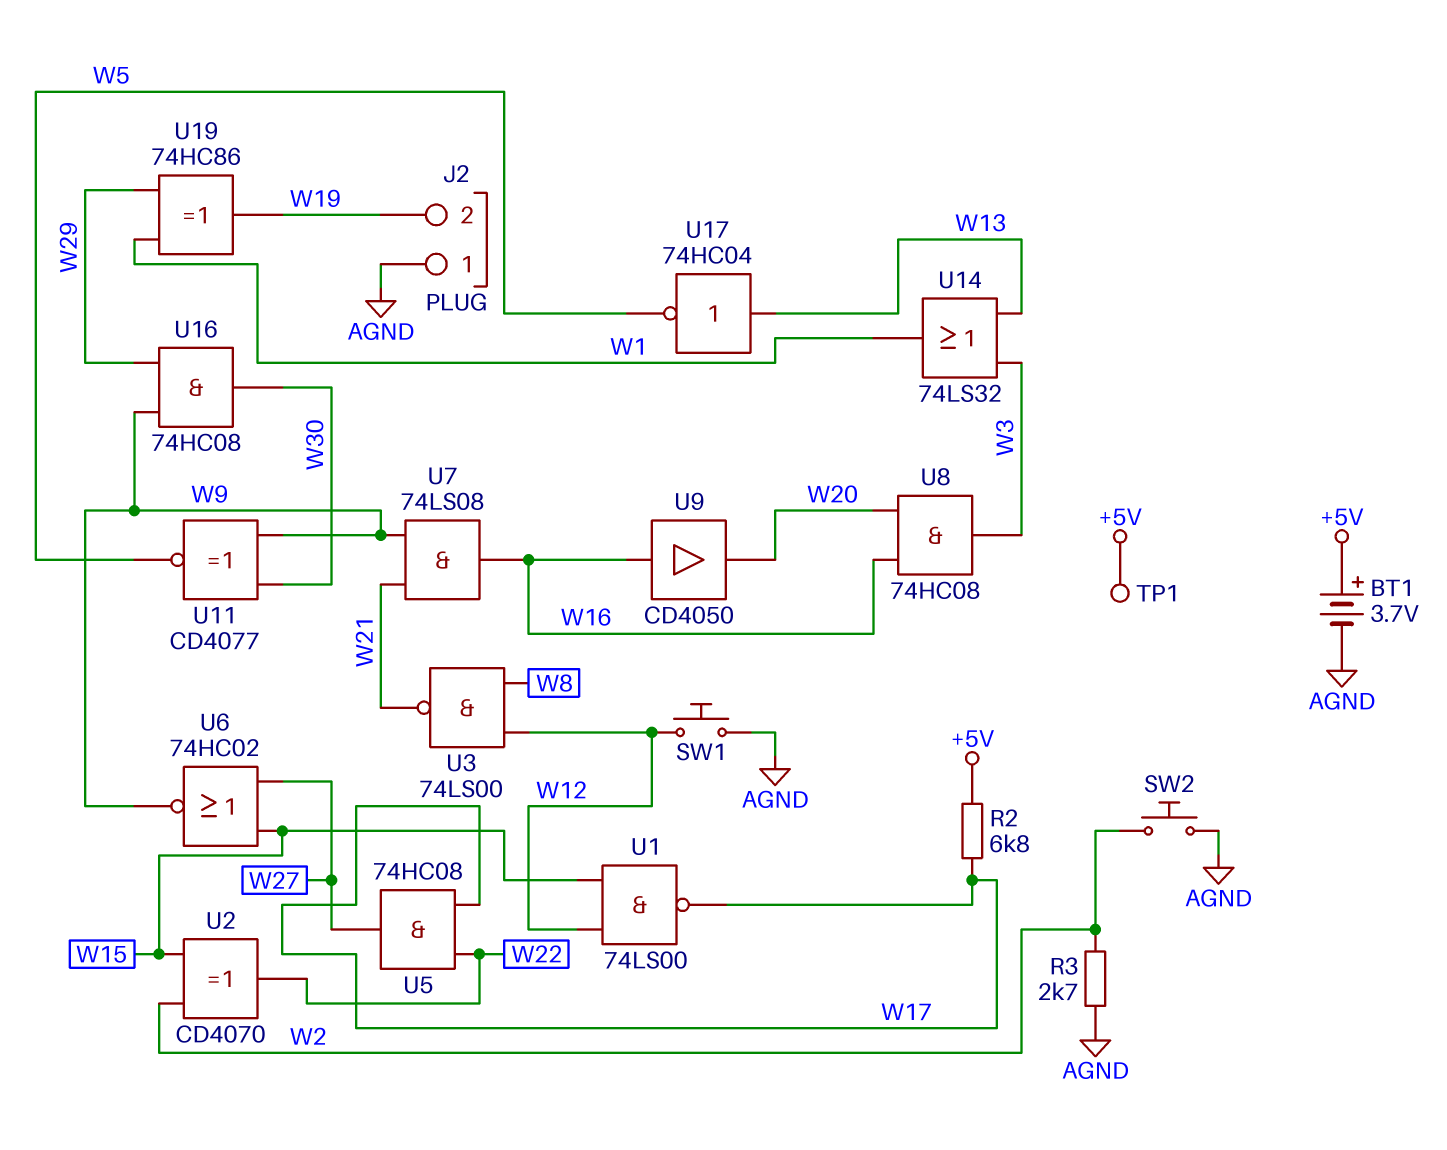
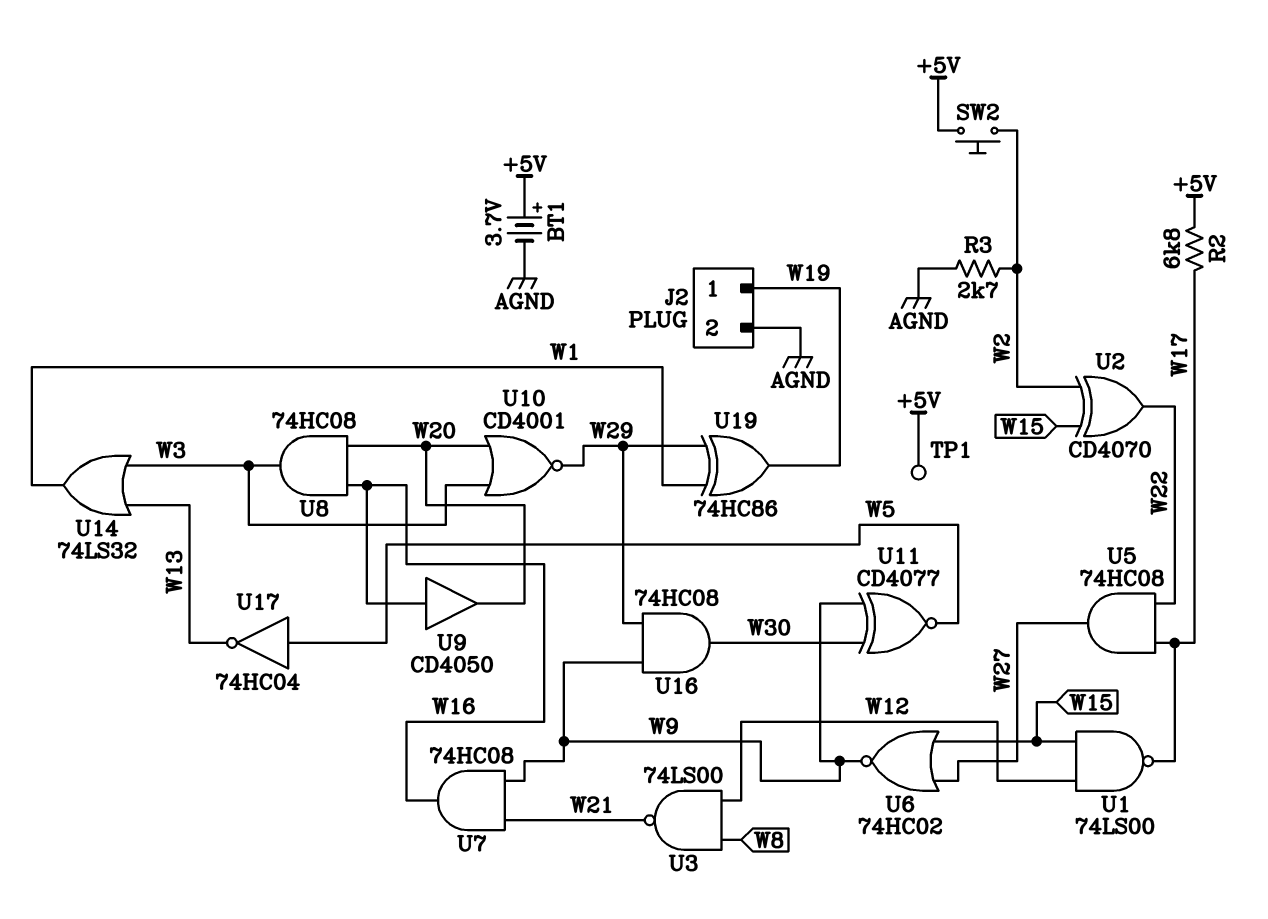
J2 pin 1: AGND -> W19
J2 pin 2: W19 -> AGND
SW1: button (AGND, W12) -> none
SW2: button (AGND, W2) -> button (+5V, W2)
U7: AND 74LS08 (in W9, in W21, out W16) -> AND 74HC08 (in W9, in W21, out W16)
U10: none -> NOR CD4001 (in W3, in W20, out W29)
U17: NOT 74HC04 (in W13, out W5) -> NOT 74HC04 (in W5, out W13)

